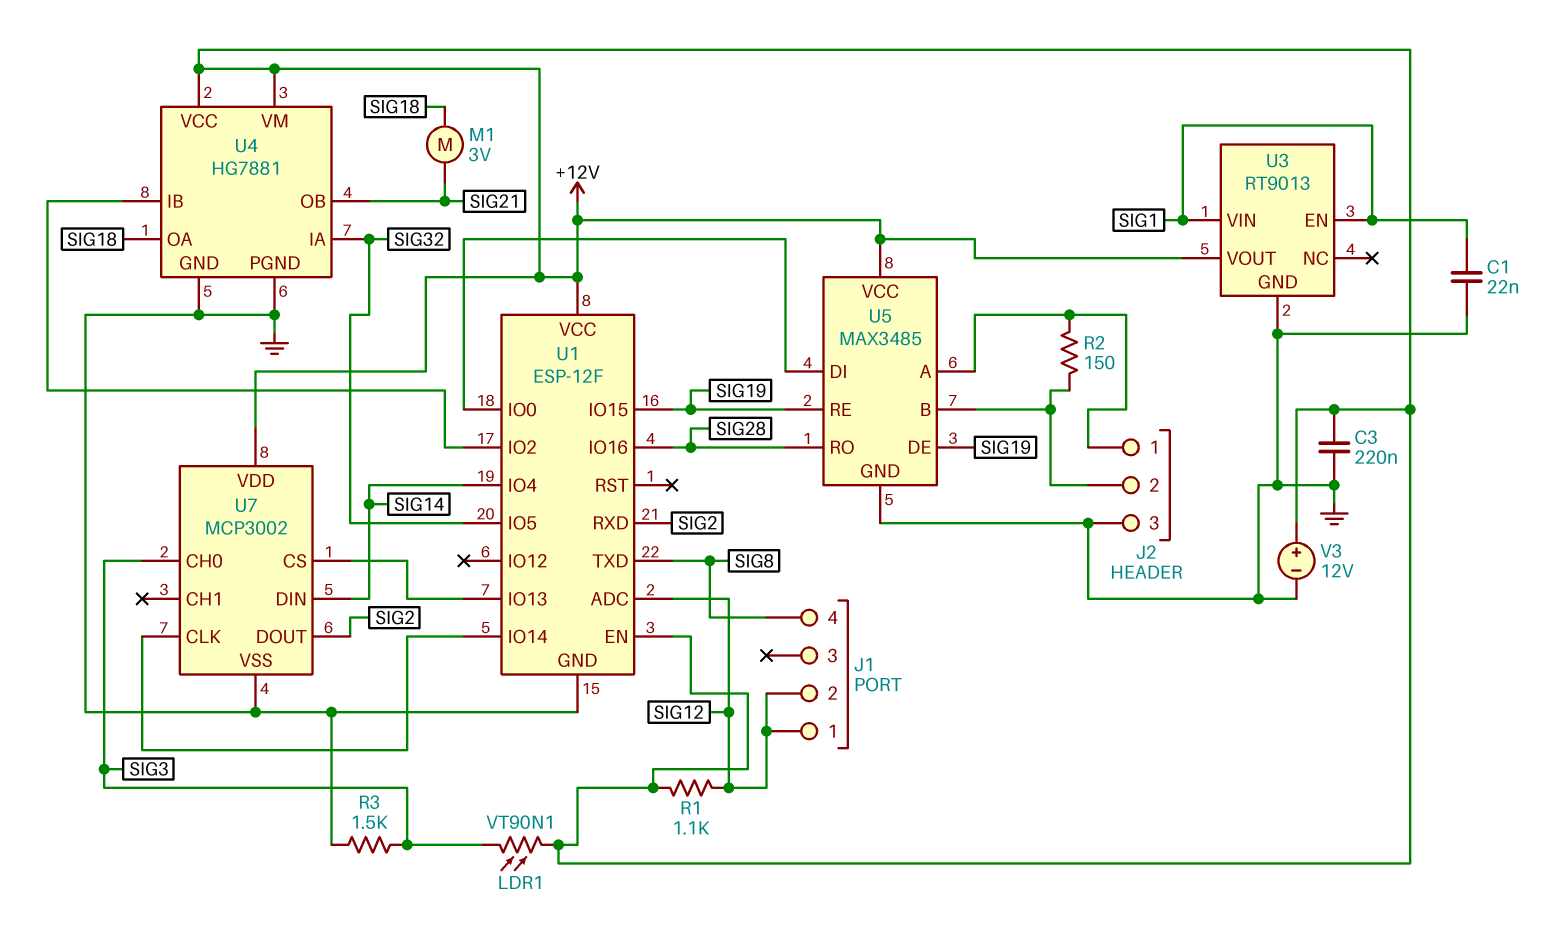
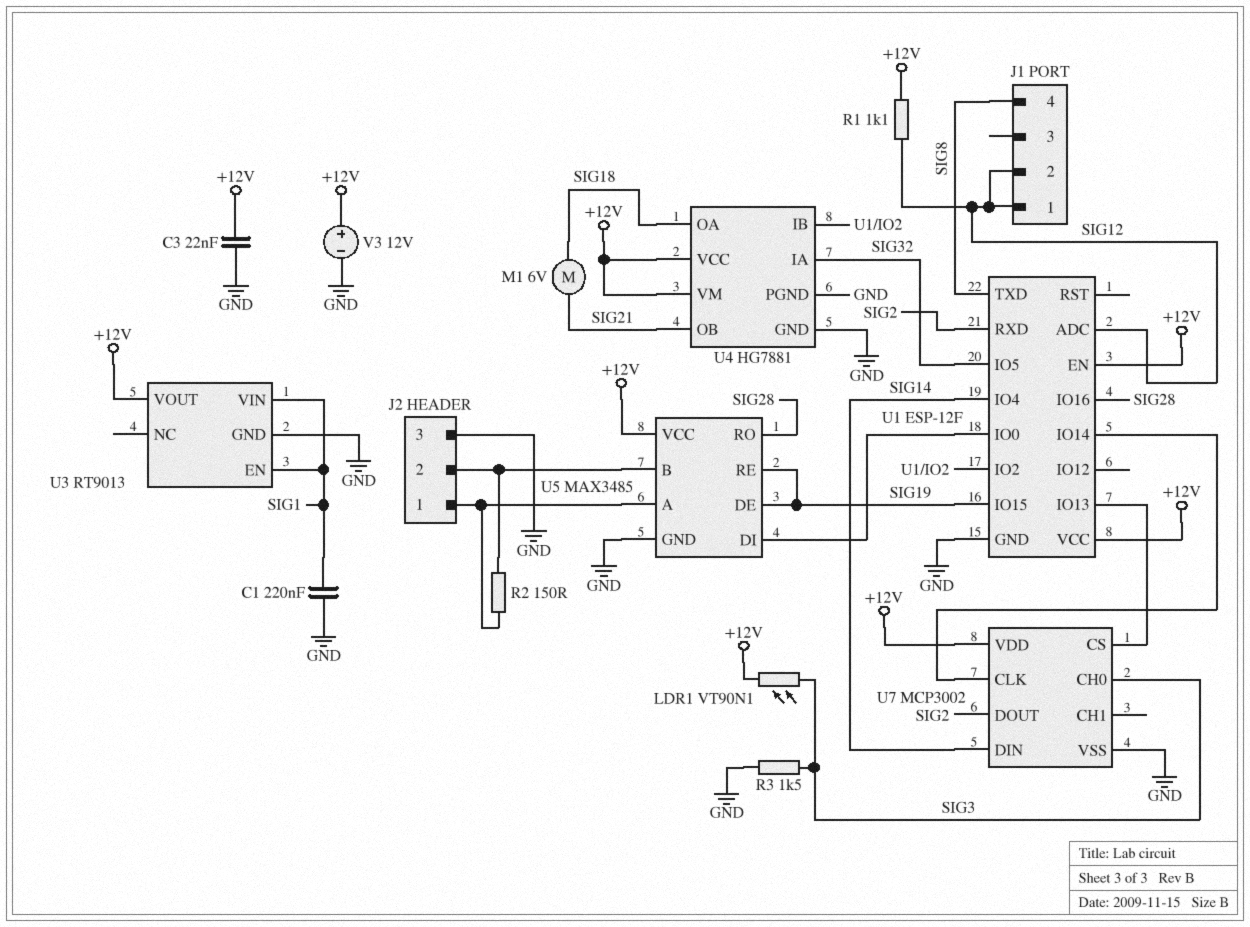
C1: 22nF (GND, SIG1) -> 220nF (GND, SIG1)
C3: 220nF (+12V, GND) -> 22nF (+12V, GND)
M1: motor 3V (SIG18, SIG21) -> motor 6V (SIG18, SIG21)

